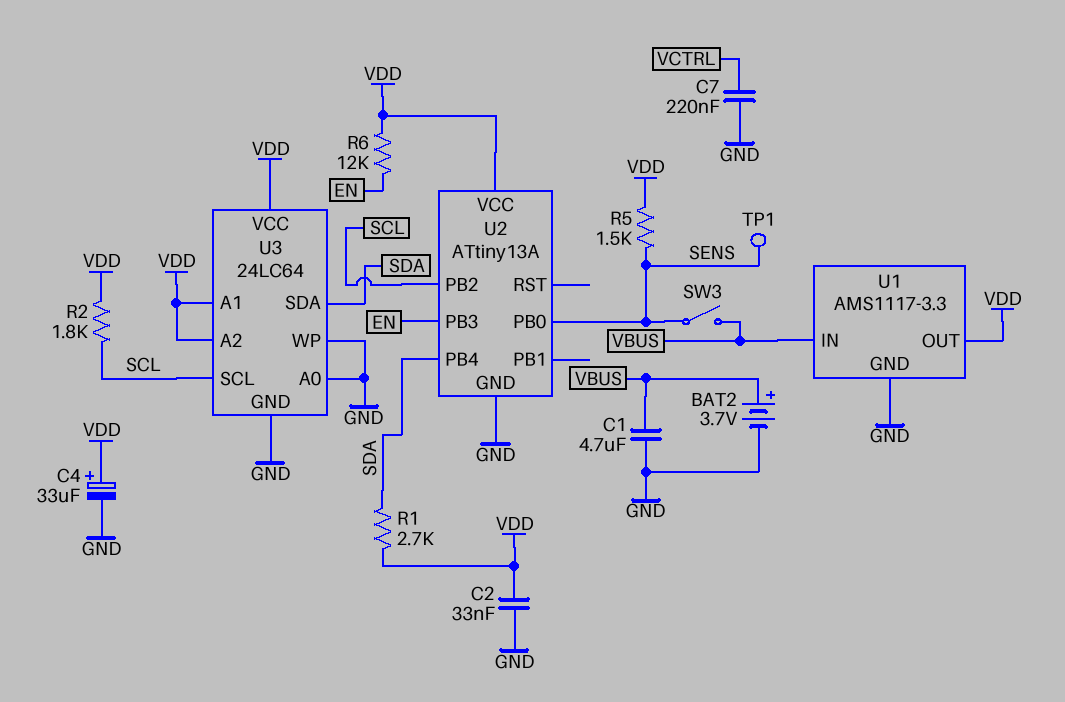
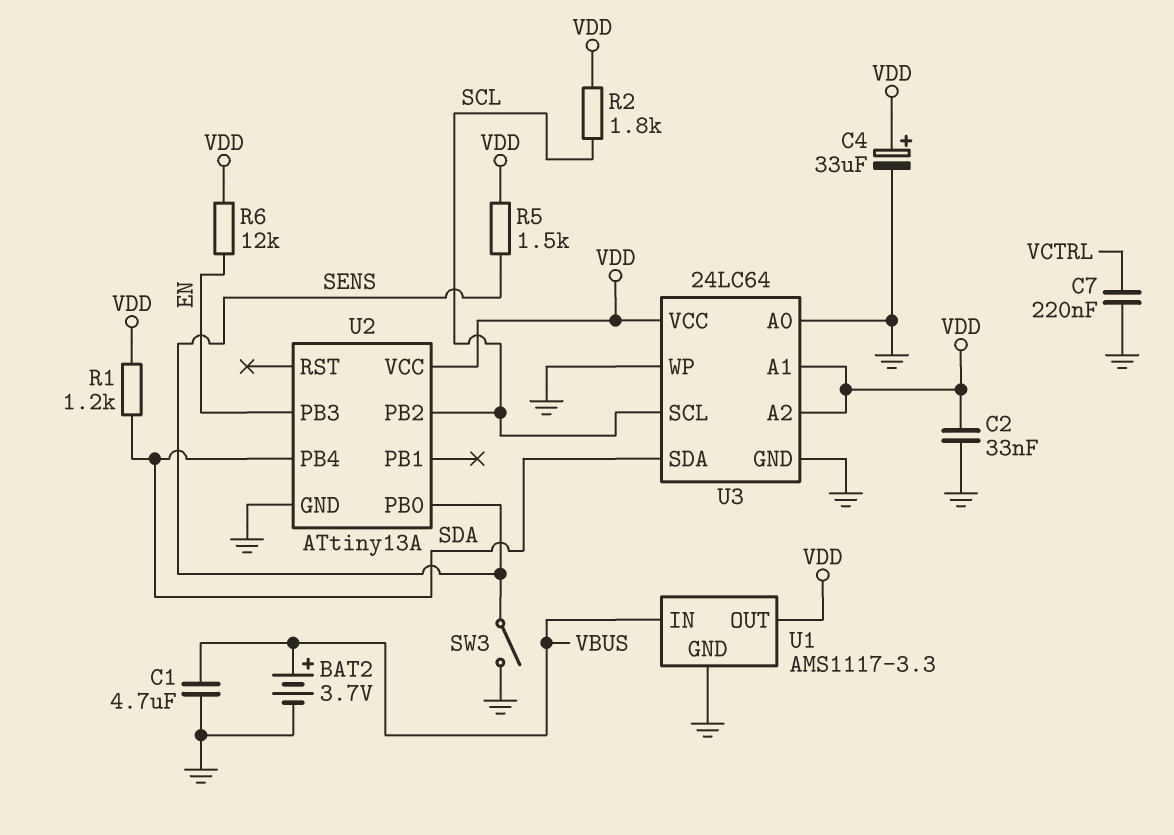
R1: 2.7k (SDA, VDD) -> 1.2k (SDA, VDD)
SW3: switch (SENS, VBUS) -> switch (GND, SENS)
TP1: test point (SENS) -> none

